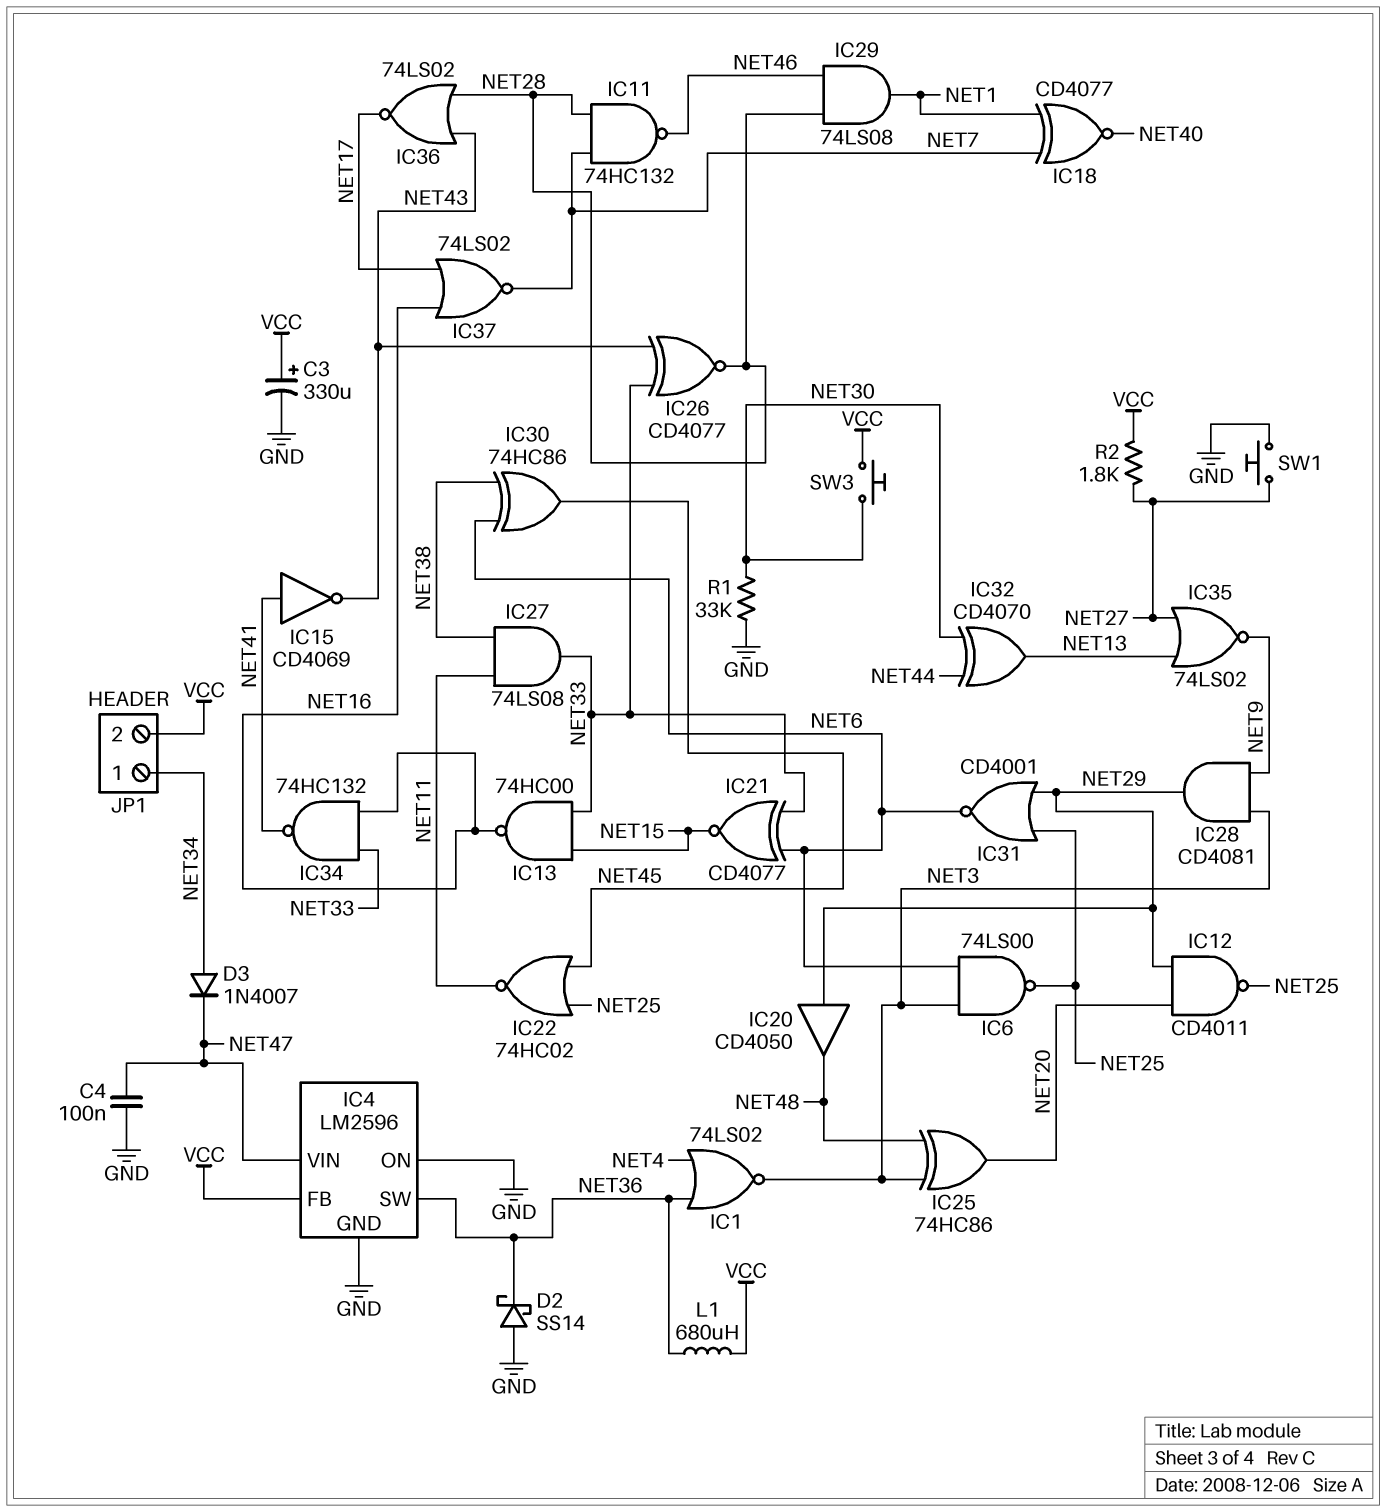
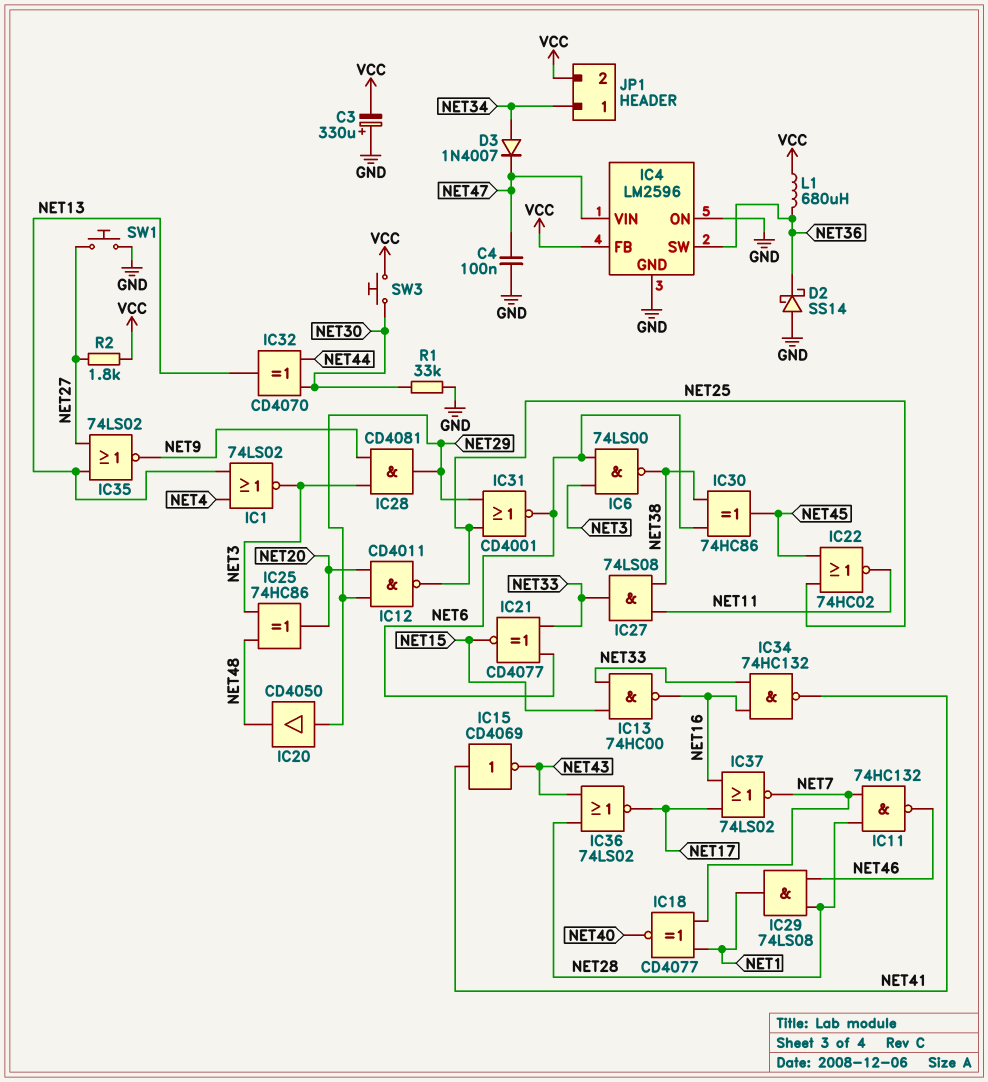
C3: 330uF (plus VCC, minus GND) -> 330uF (plus GND, minus VCC)
IC1: NOR 74LS02 (in NET4, in NET36, out NET3) -> NOR 74LS02 (in NET4, in NET13, out NET3)
IC6: NAND 74LS00 (in NET3, in NET6, out NET25) -> NAND 74LS00 (in NET3, in NET6, out NET38)
IC26: XNOR CD4077 (in NET33, in NET43, out NET28) -> none

